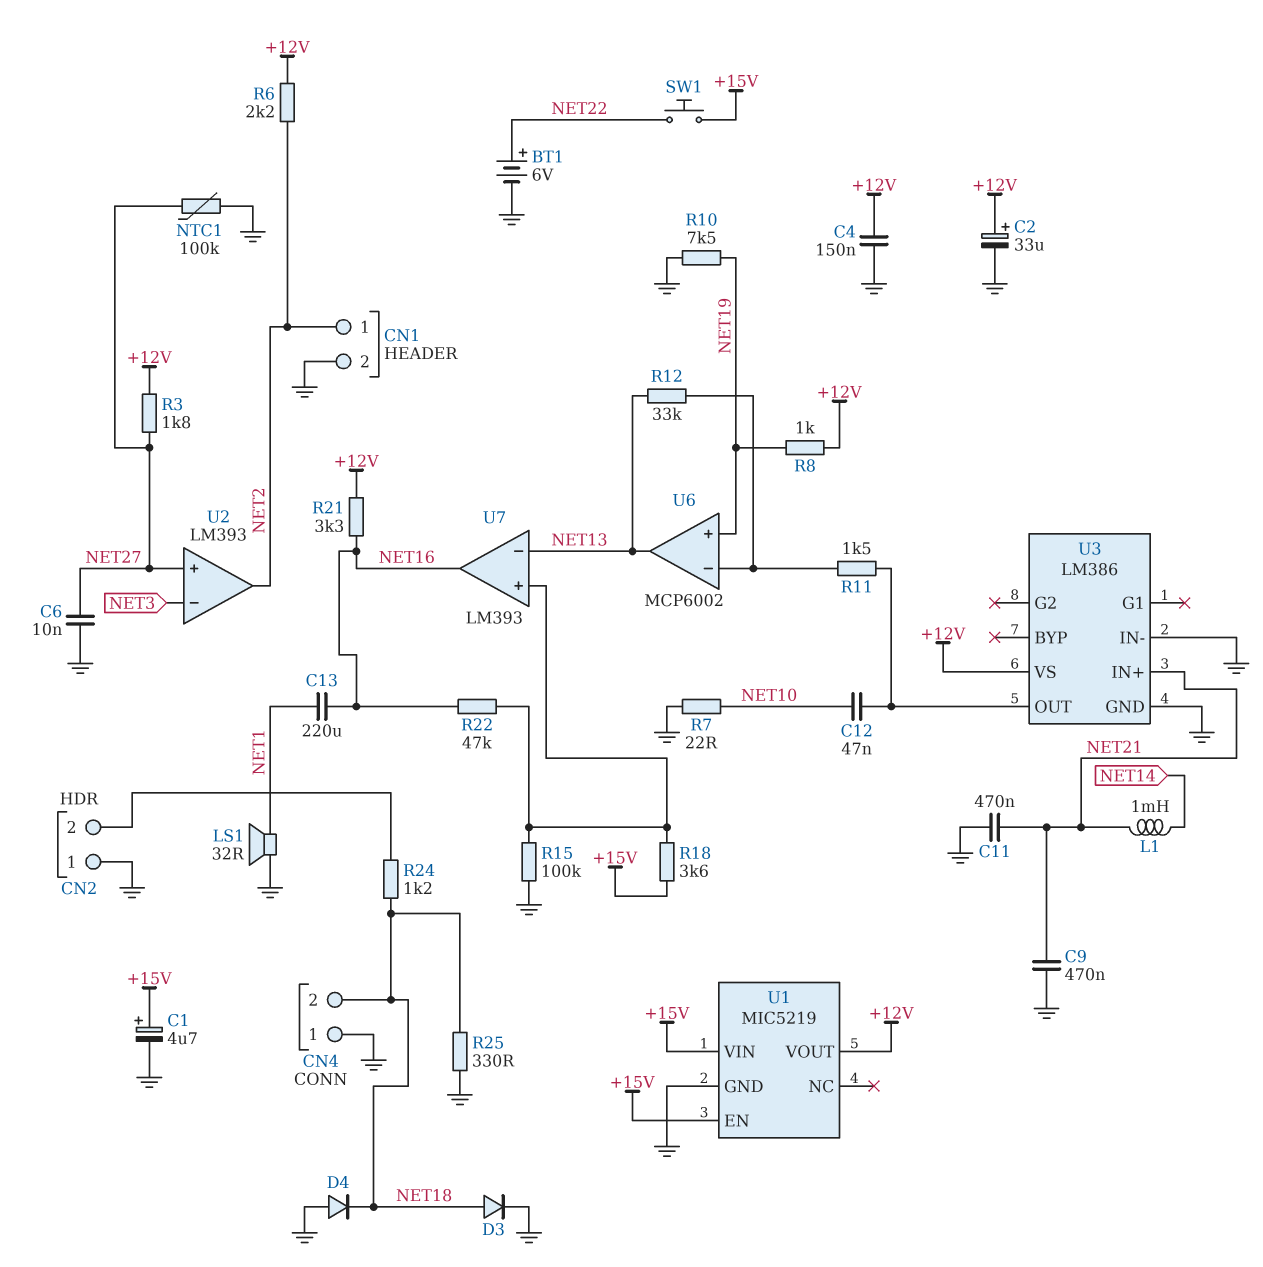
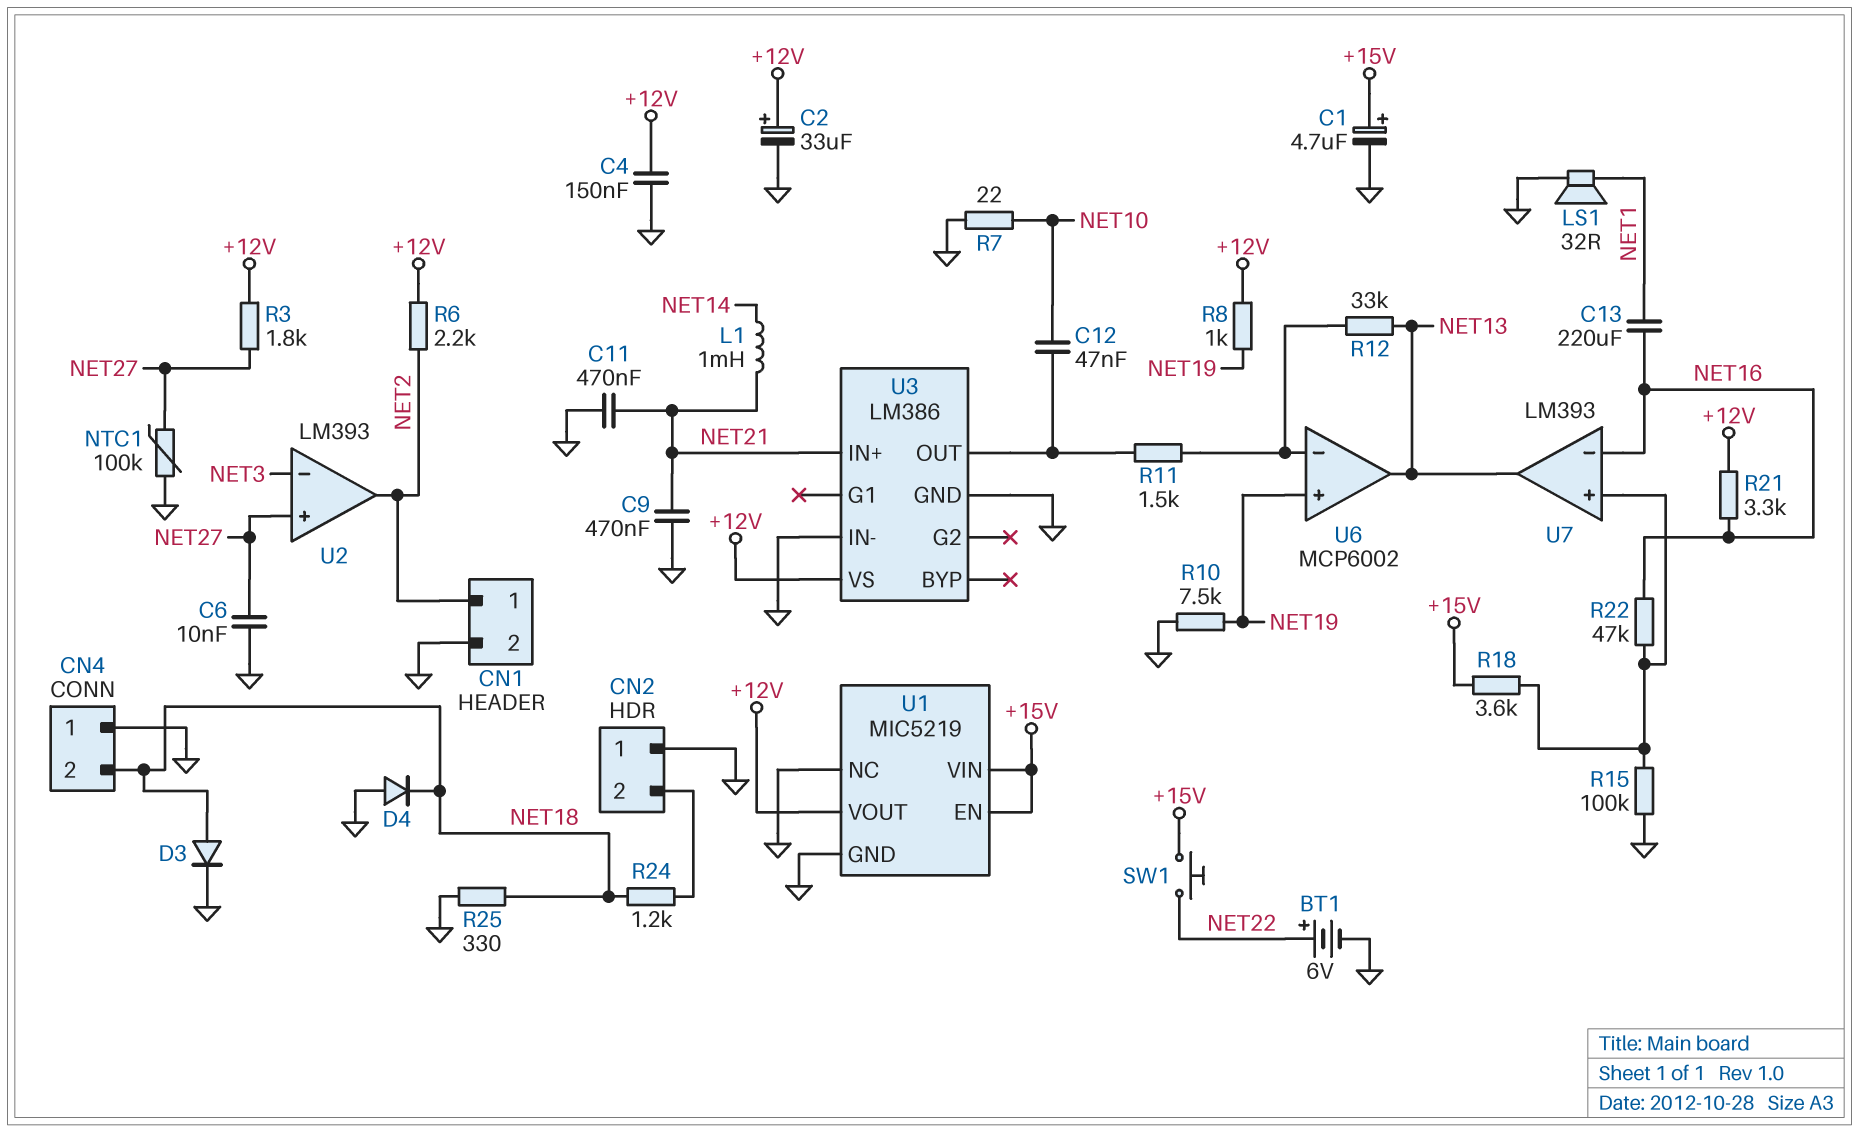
U1 pin NC: none -> GND
U7 pin in-: NET13 -> NET16
U7 pin out: NET16 -> NET13

